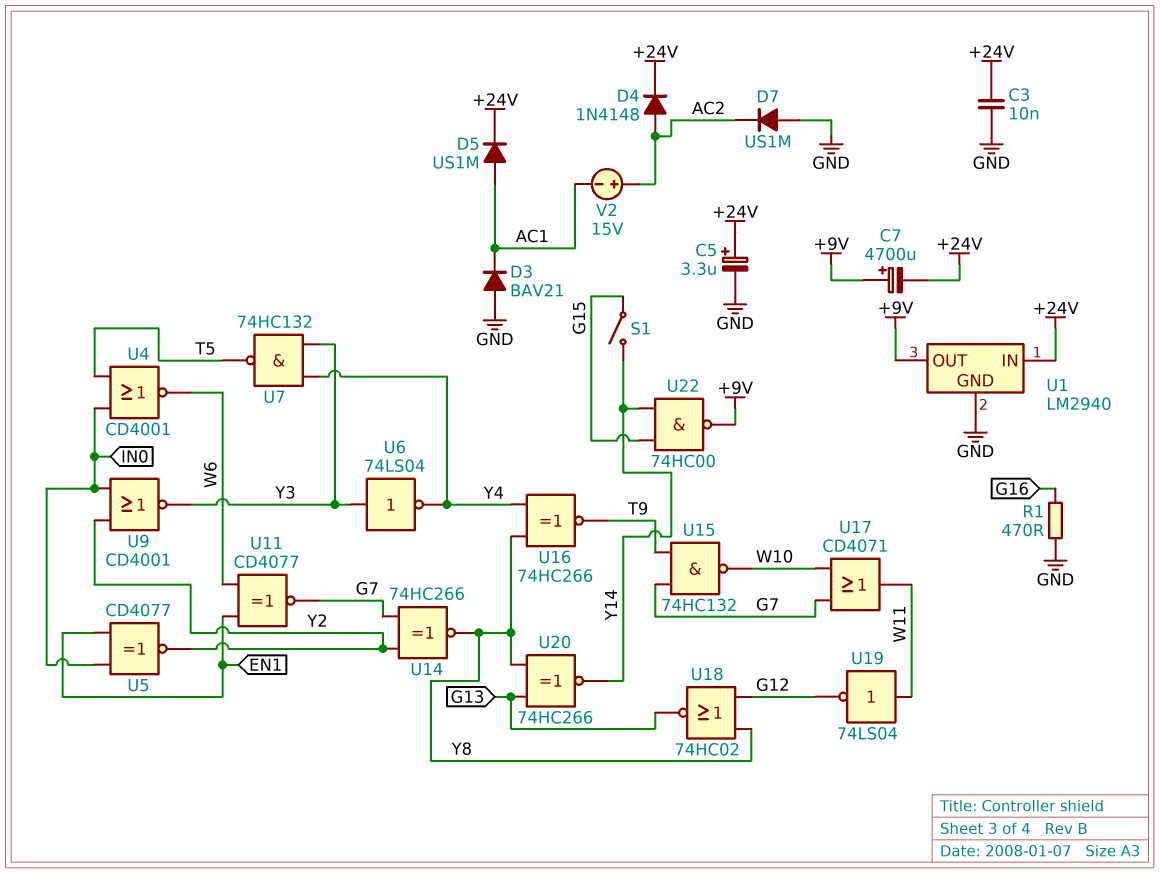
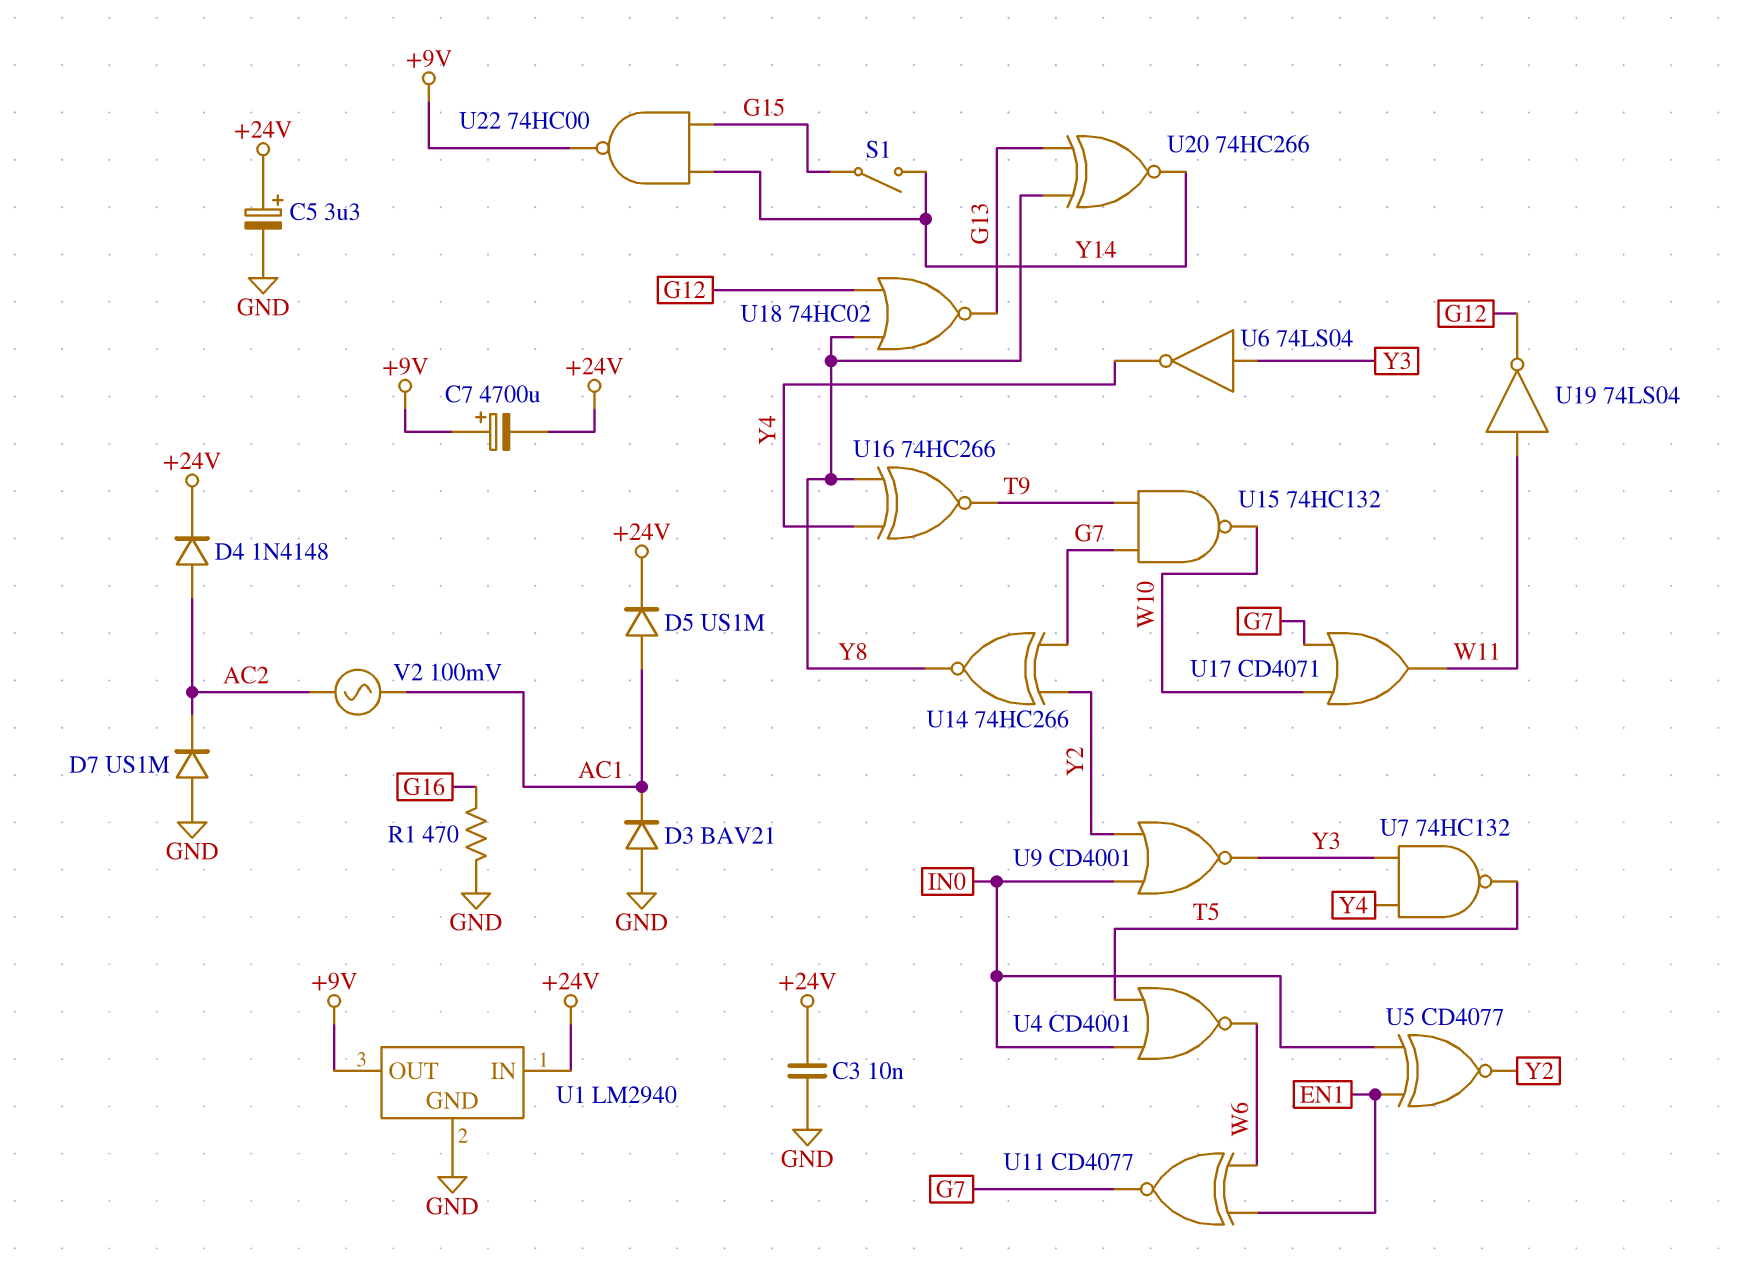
V2: 15V (plus AC2, minus AC1) -> AC 100mV (AC1, AC2)

